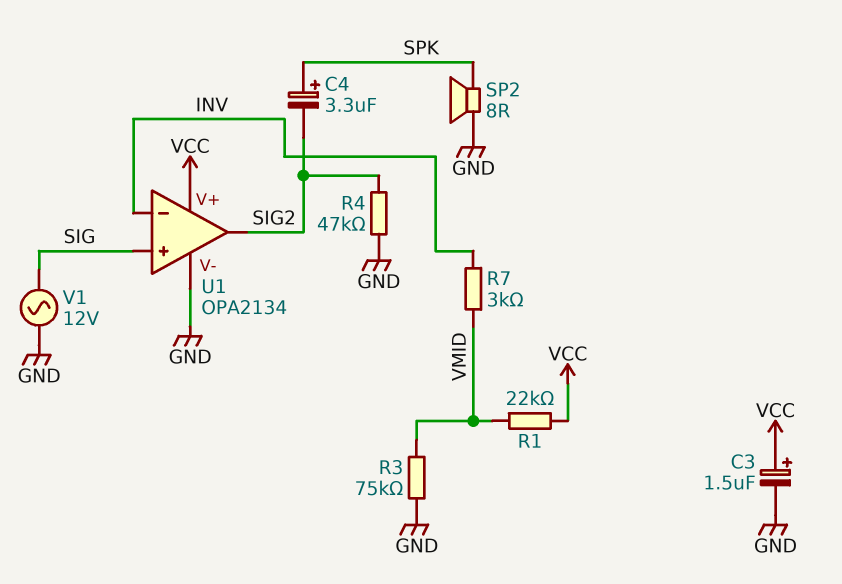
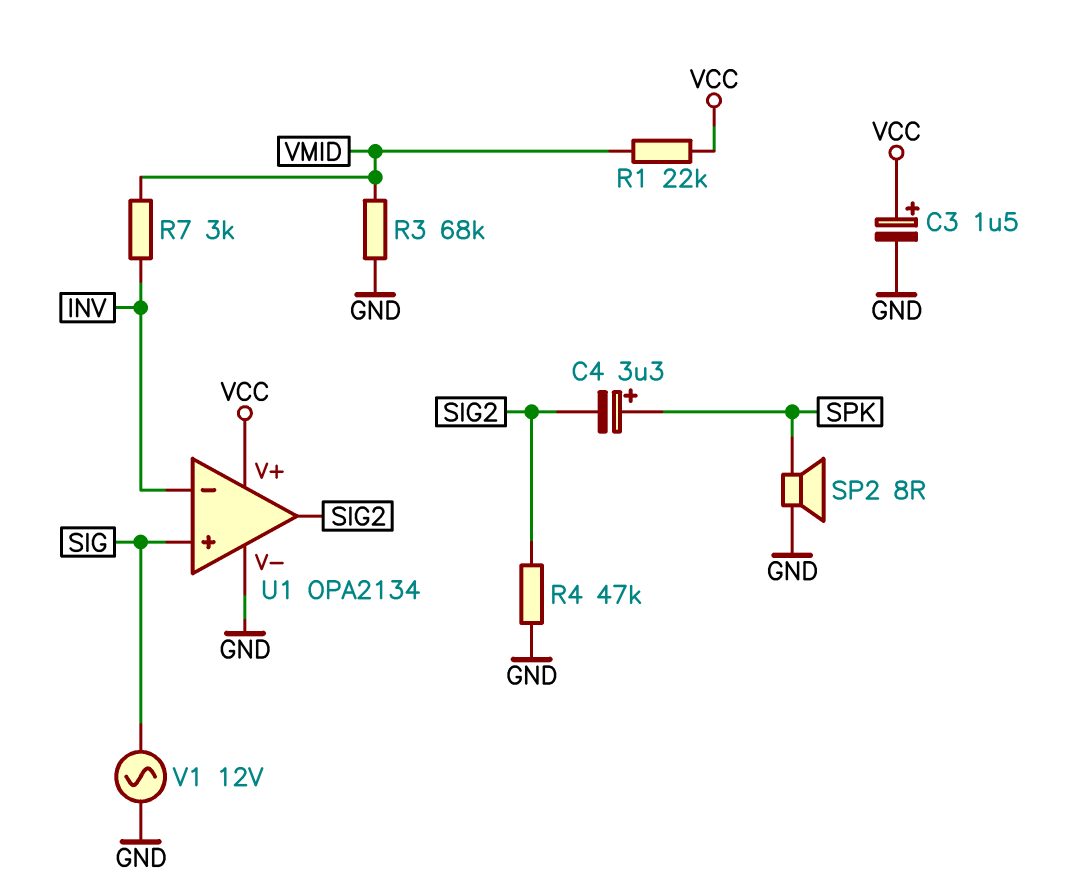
R3: 75k (GND, VMID) -> 68k (GND, VMID)

